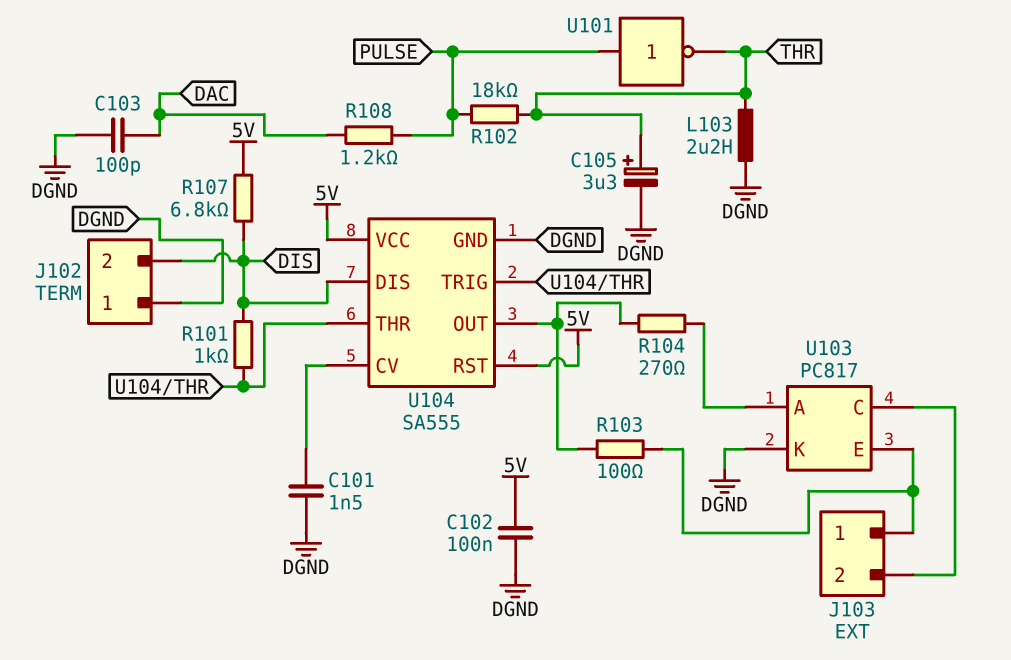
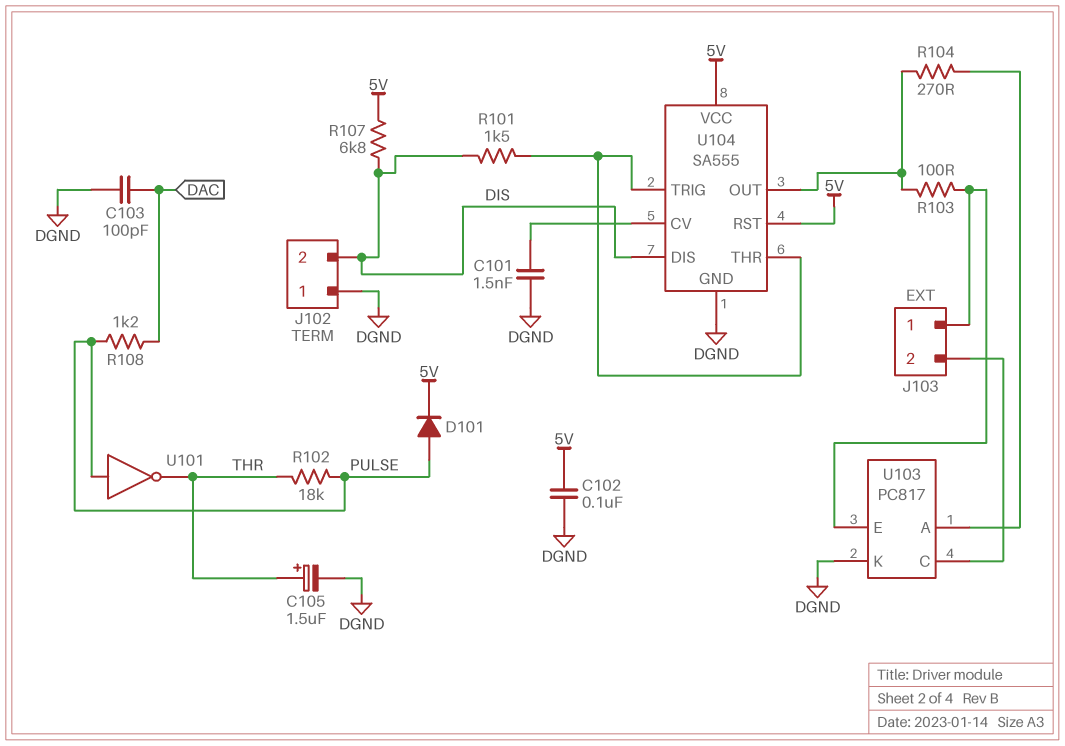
C105: 3.3uF (plus THR, minus DGND) -> 1.5uF (plus THR, minus DGND)
D101: none -> diode (A PULSE, K 5V)
L103: 2.2uH (DGND, THR) -> none
R101: 1k (DIS, U104/THR) -> 1.5k (DIS, U104/THR)

